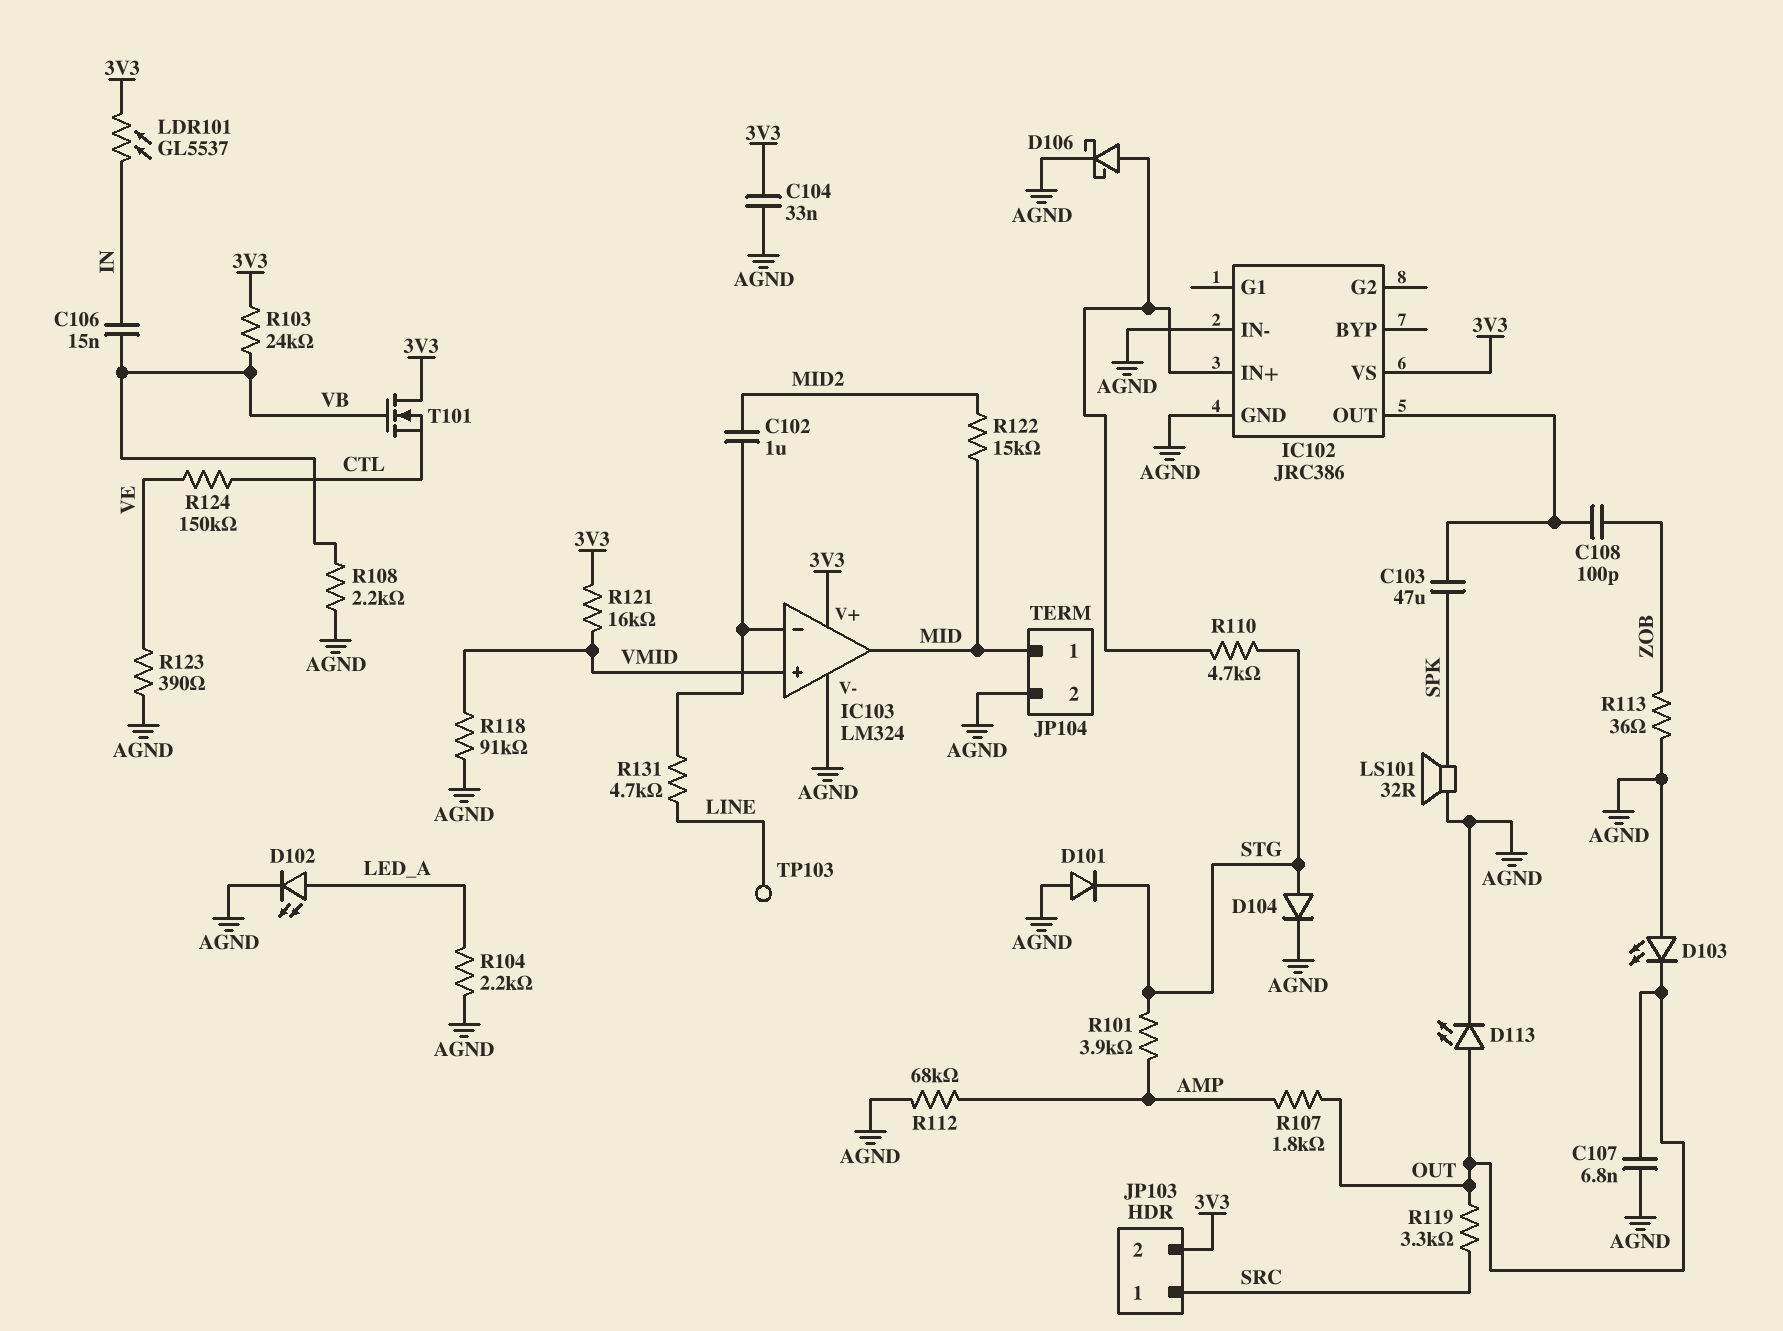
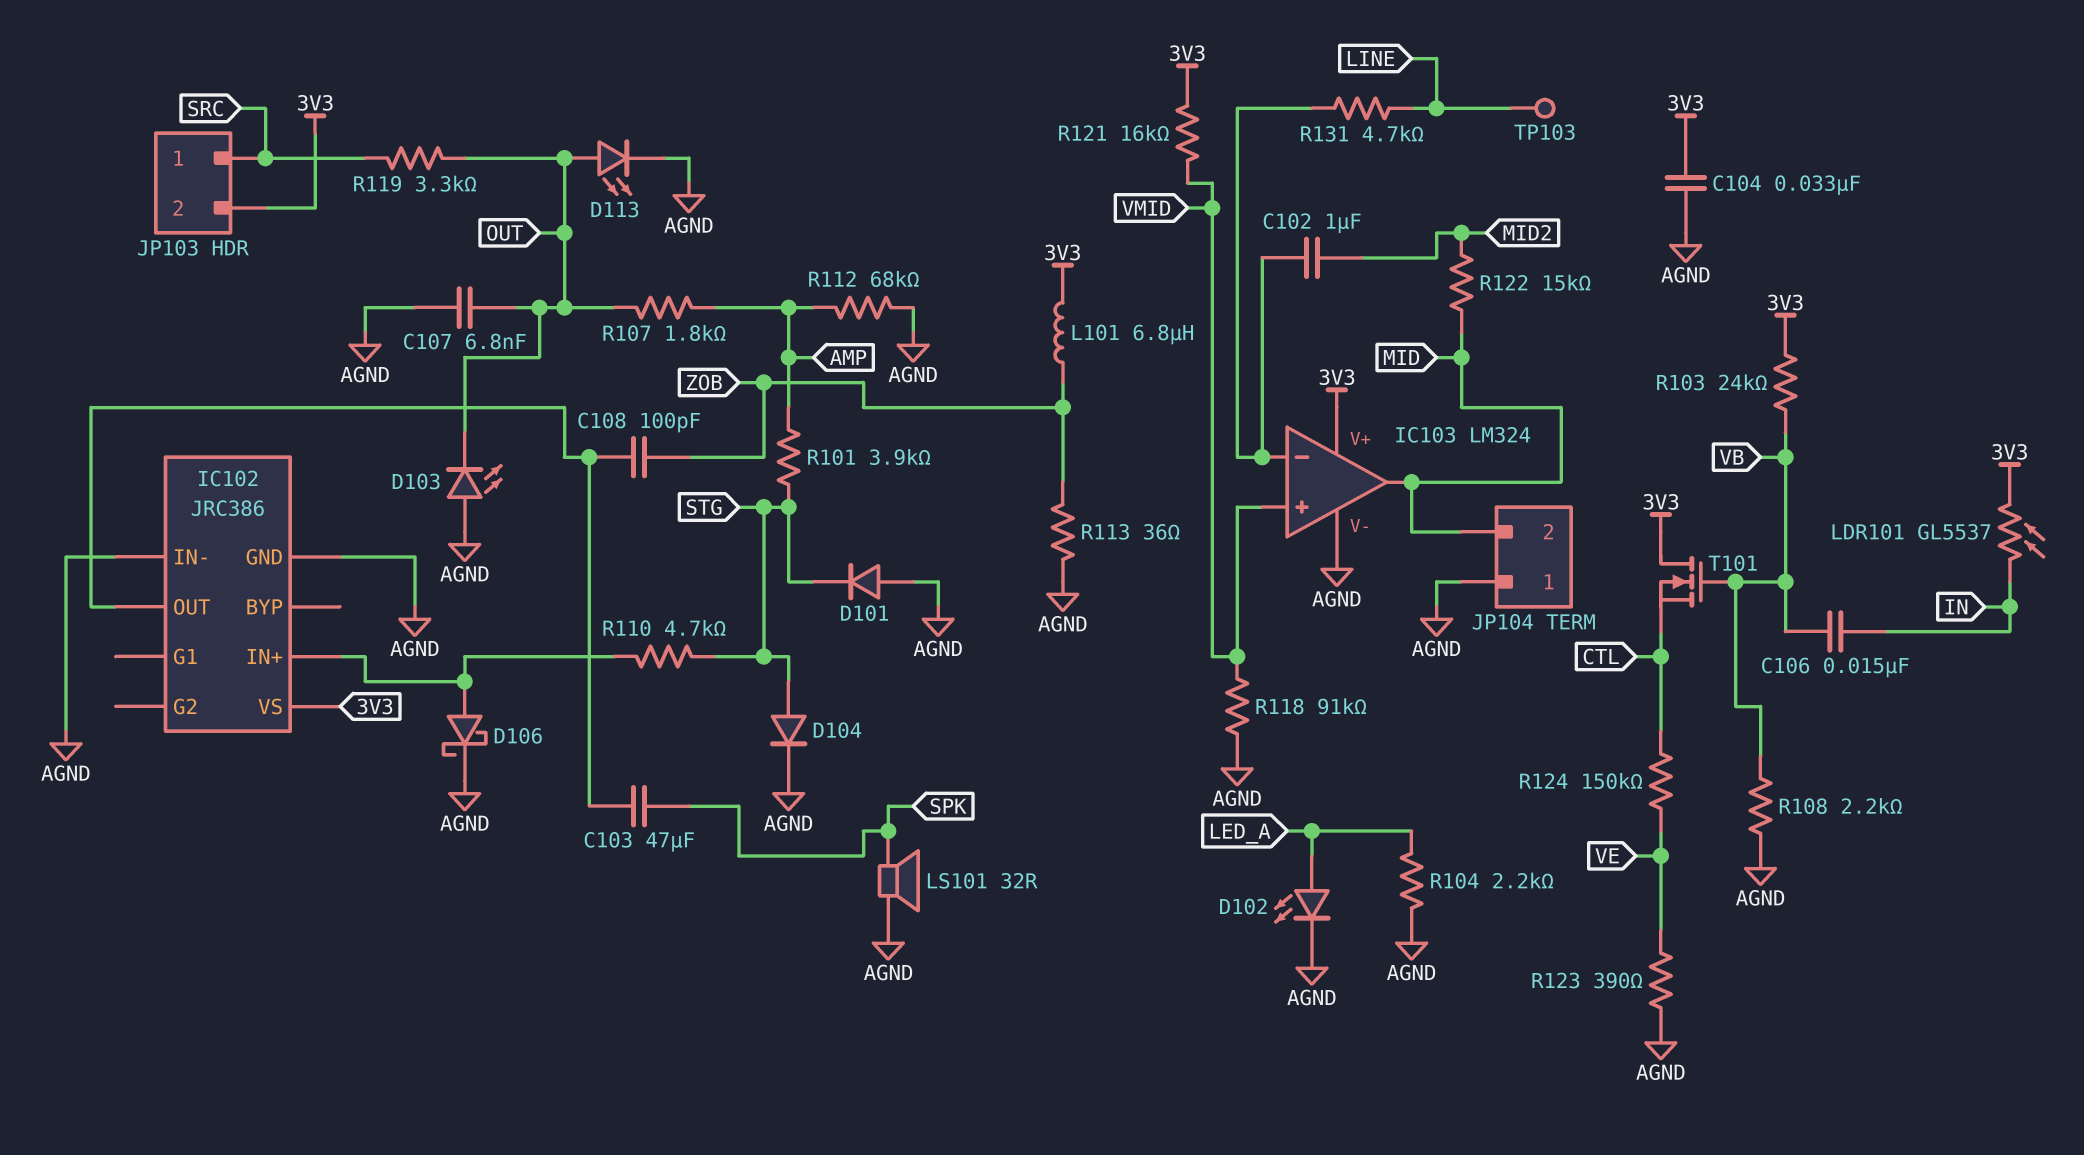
JP104 pin 1: MID -> AGND
JP104 pin 2: AGND -> MID
L101: none -> 6.8uH (3V3, ZOB)

